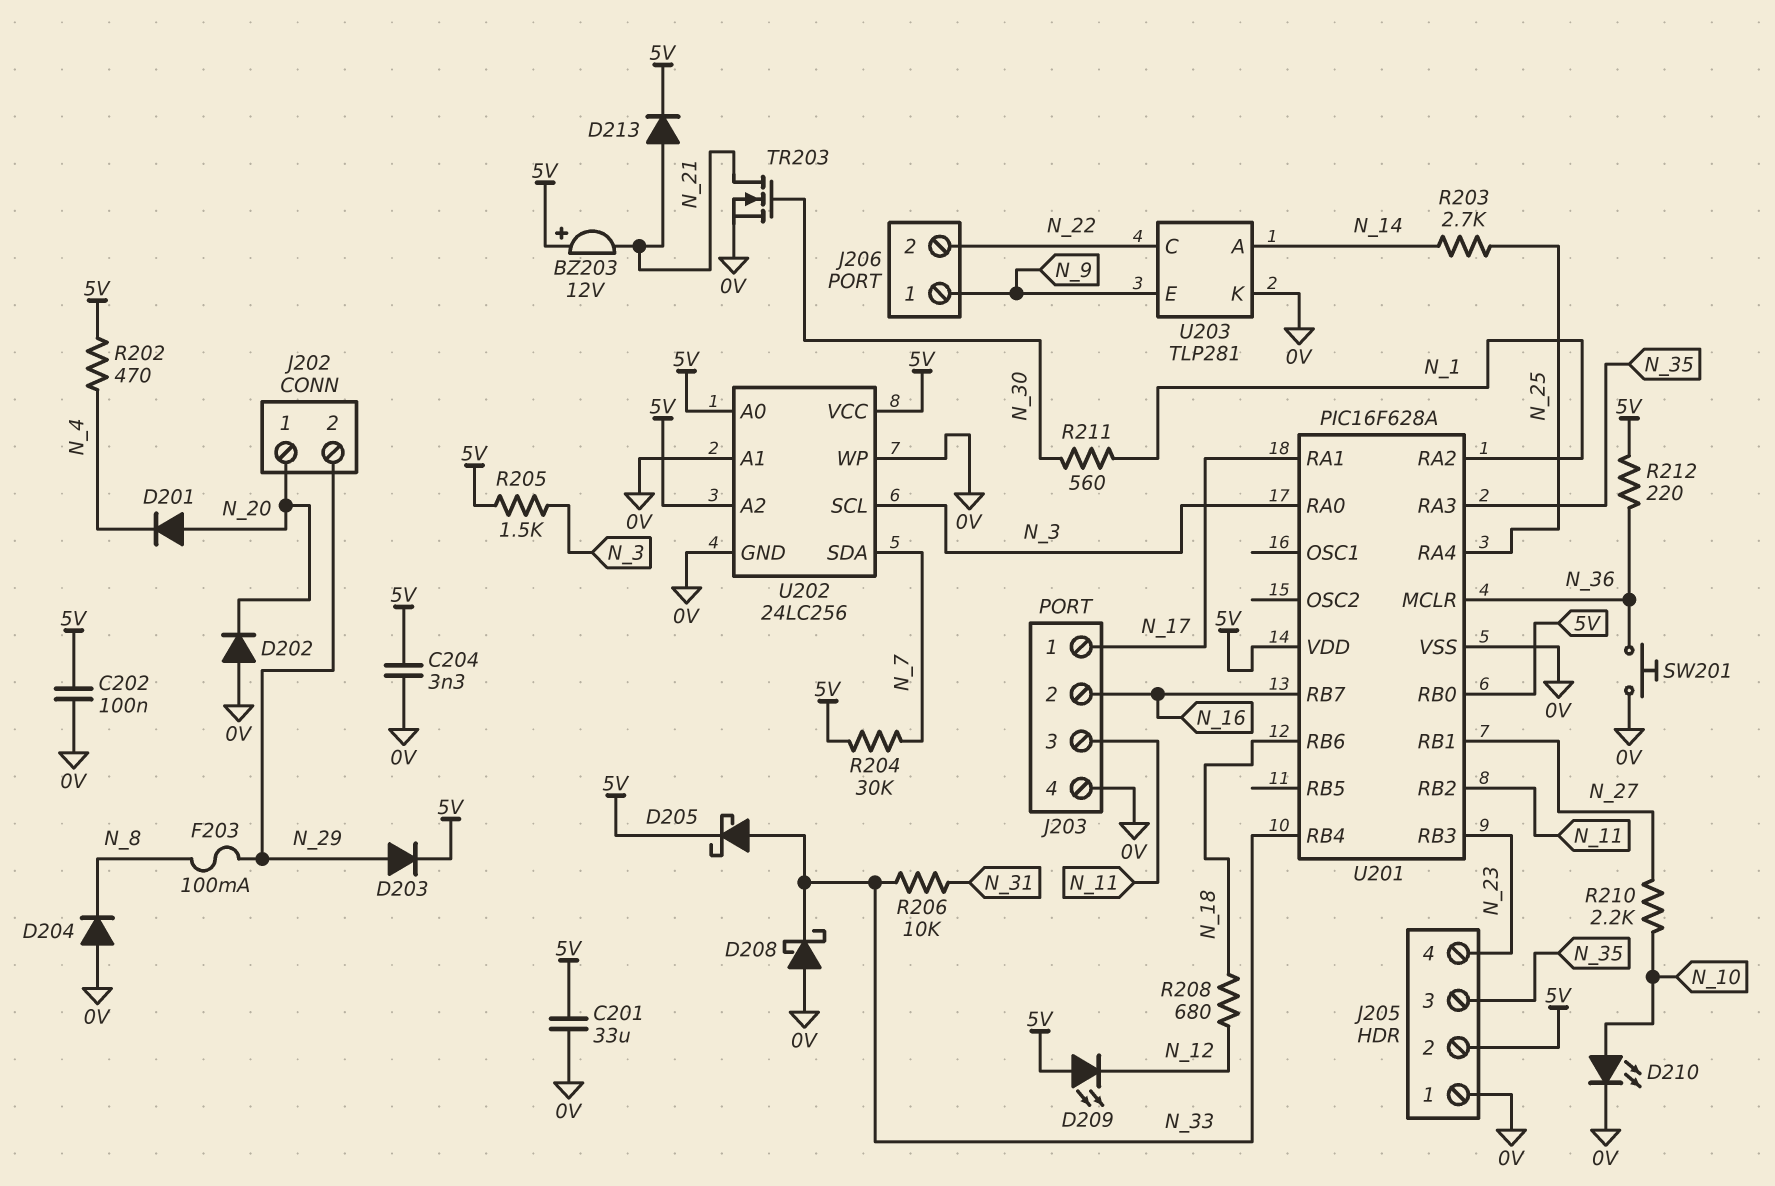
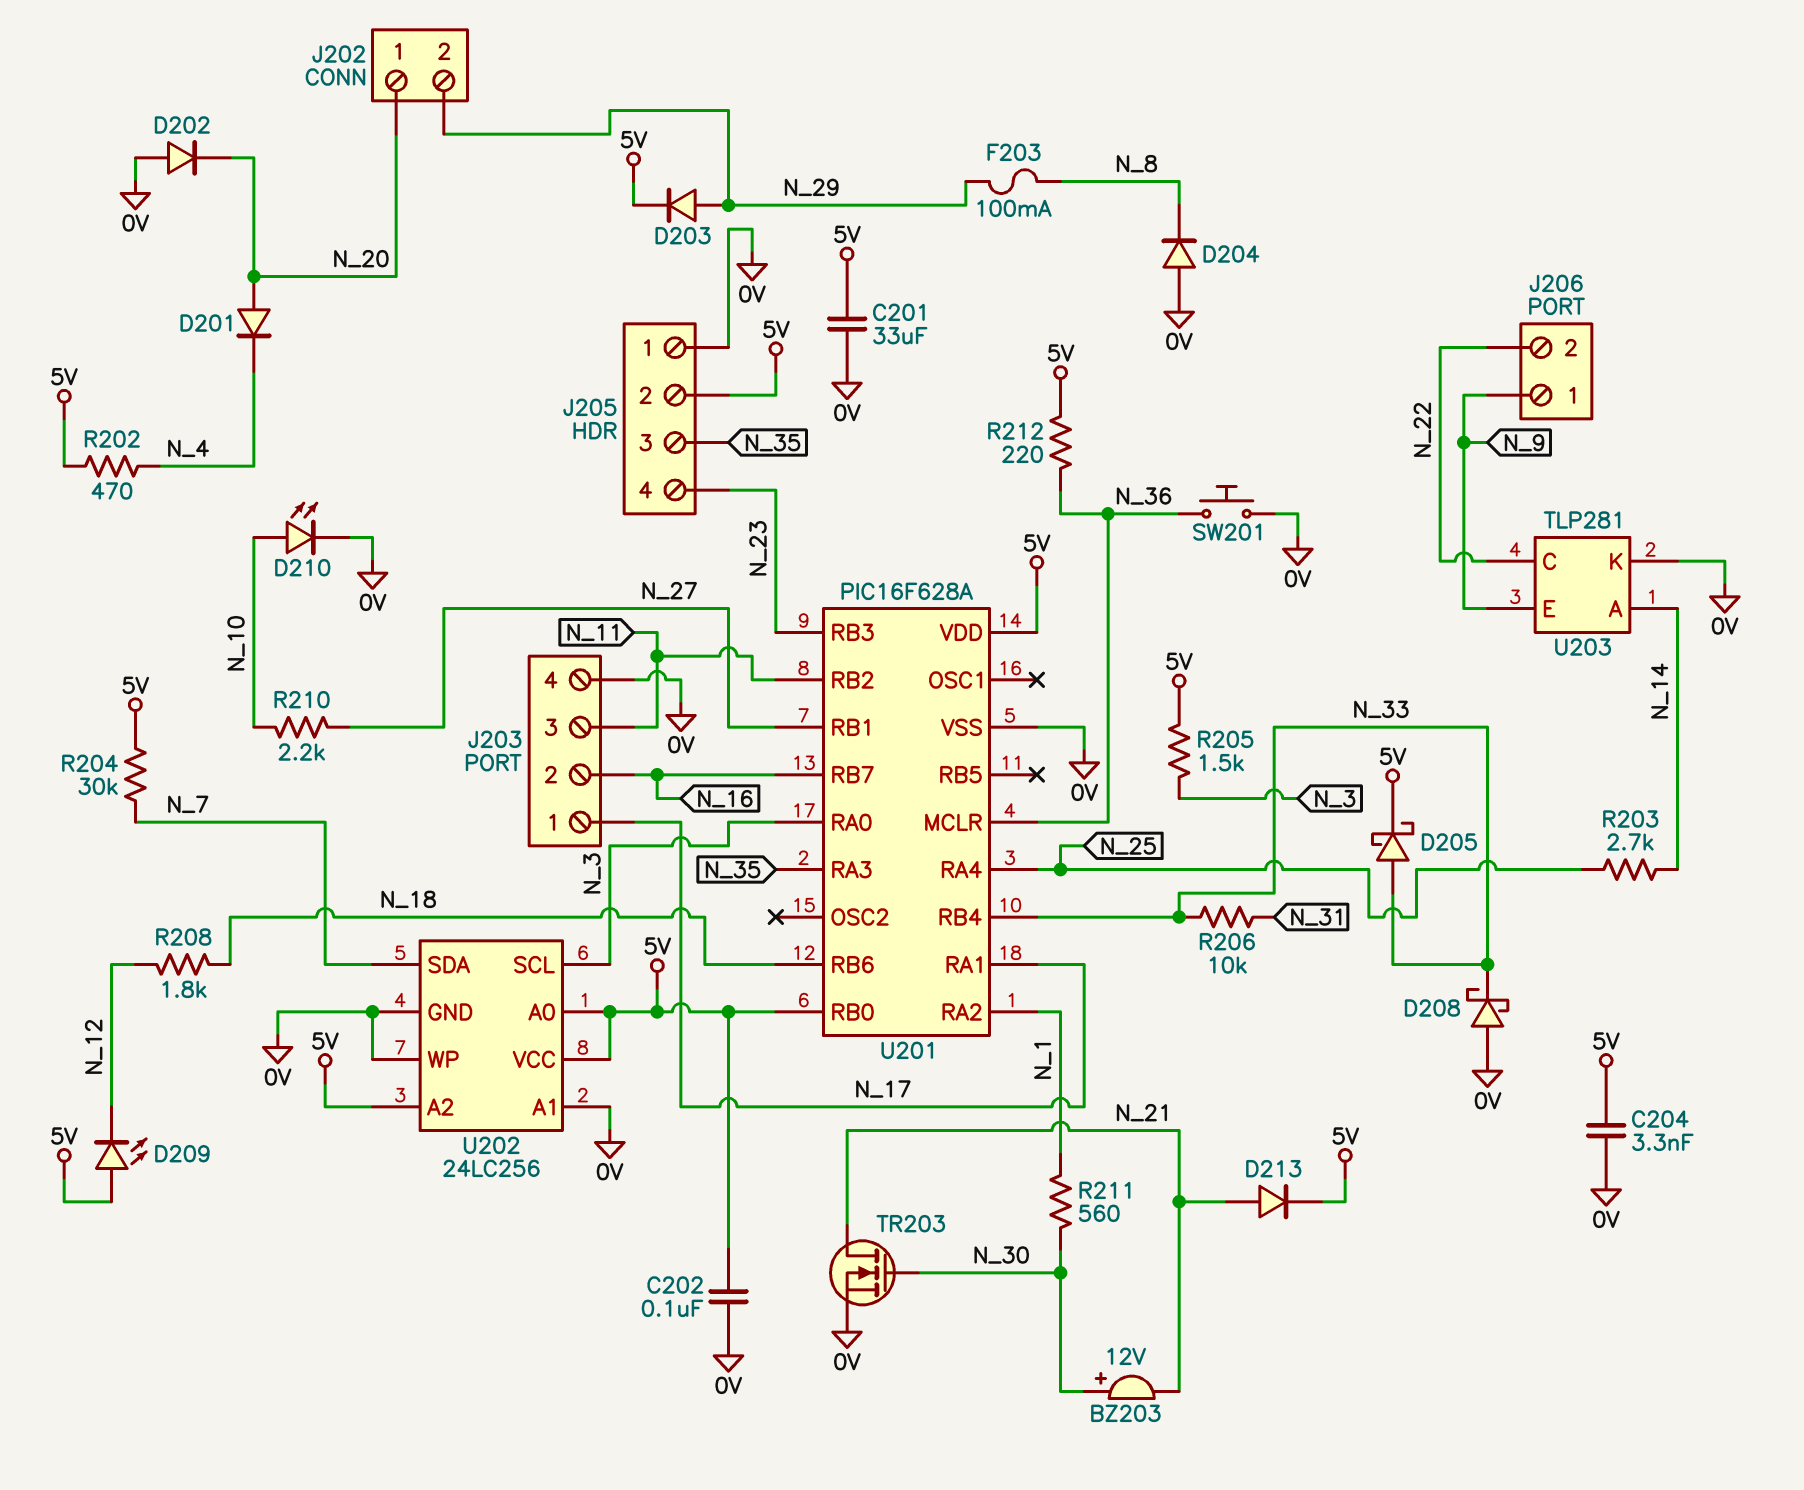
BZ203: buzzer 12V (plus 5V, minus N_21) -> buzzer 12V (plus N_30, minus N_21)
R208: 680 (N_12, N_18) -> 1.8k (N_12, N_18)

